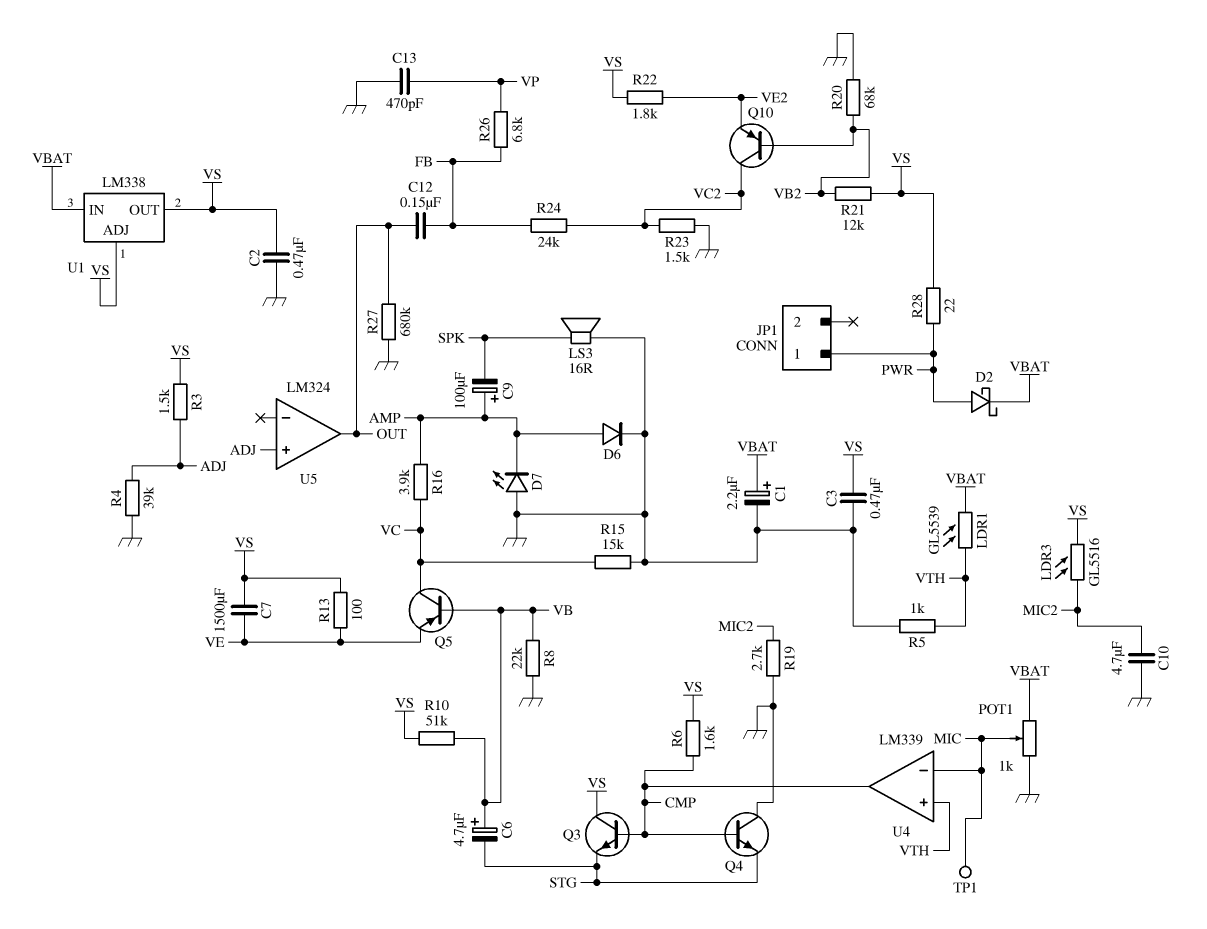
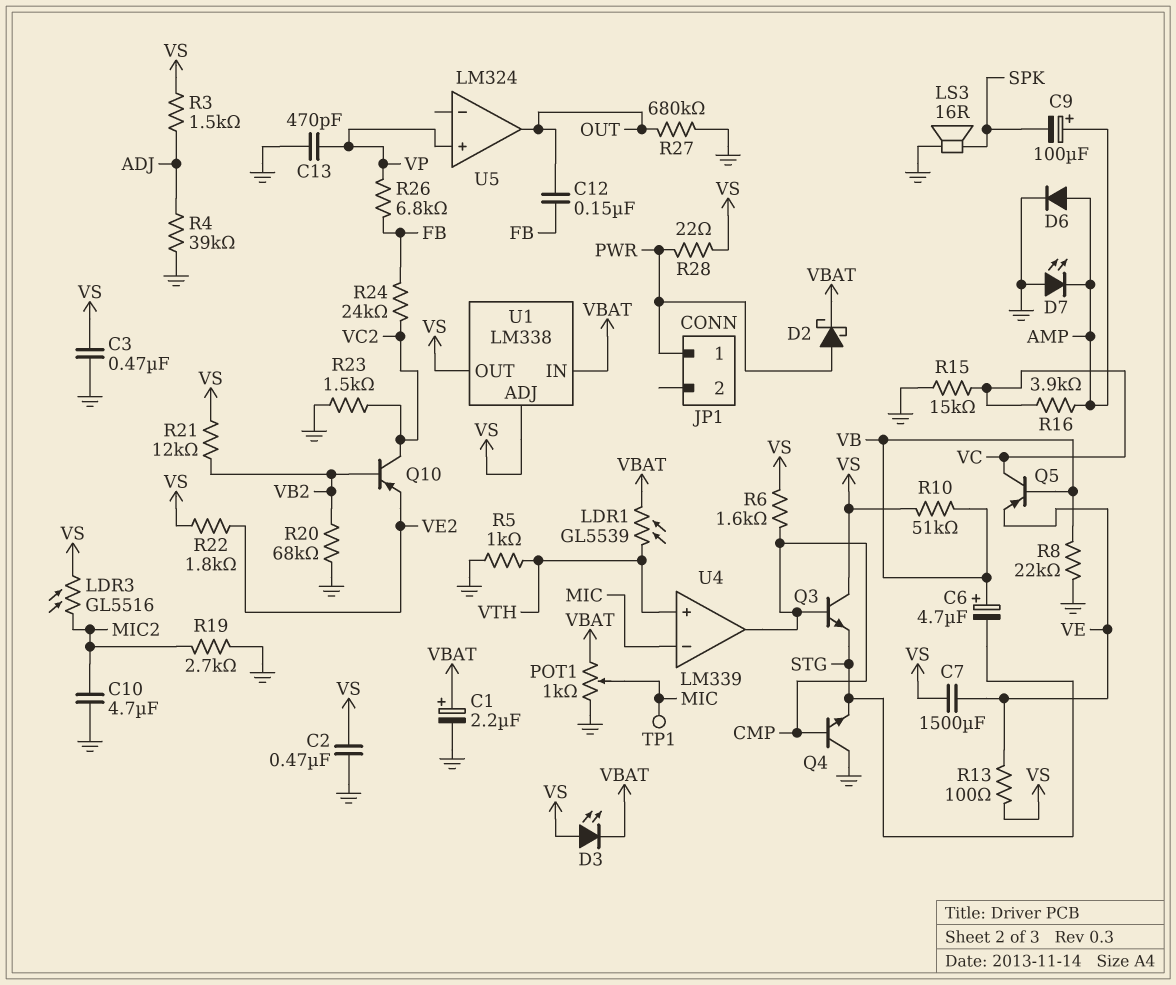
D3: none -> LED (A VS, K VBAT)
U5 pin in+: ADJ -> VP

